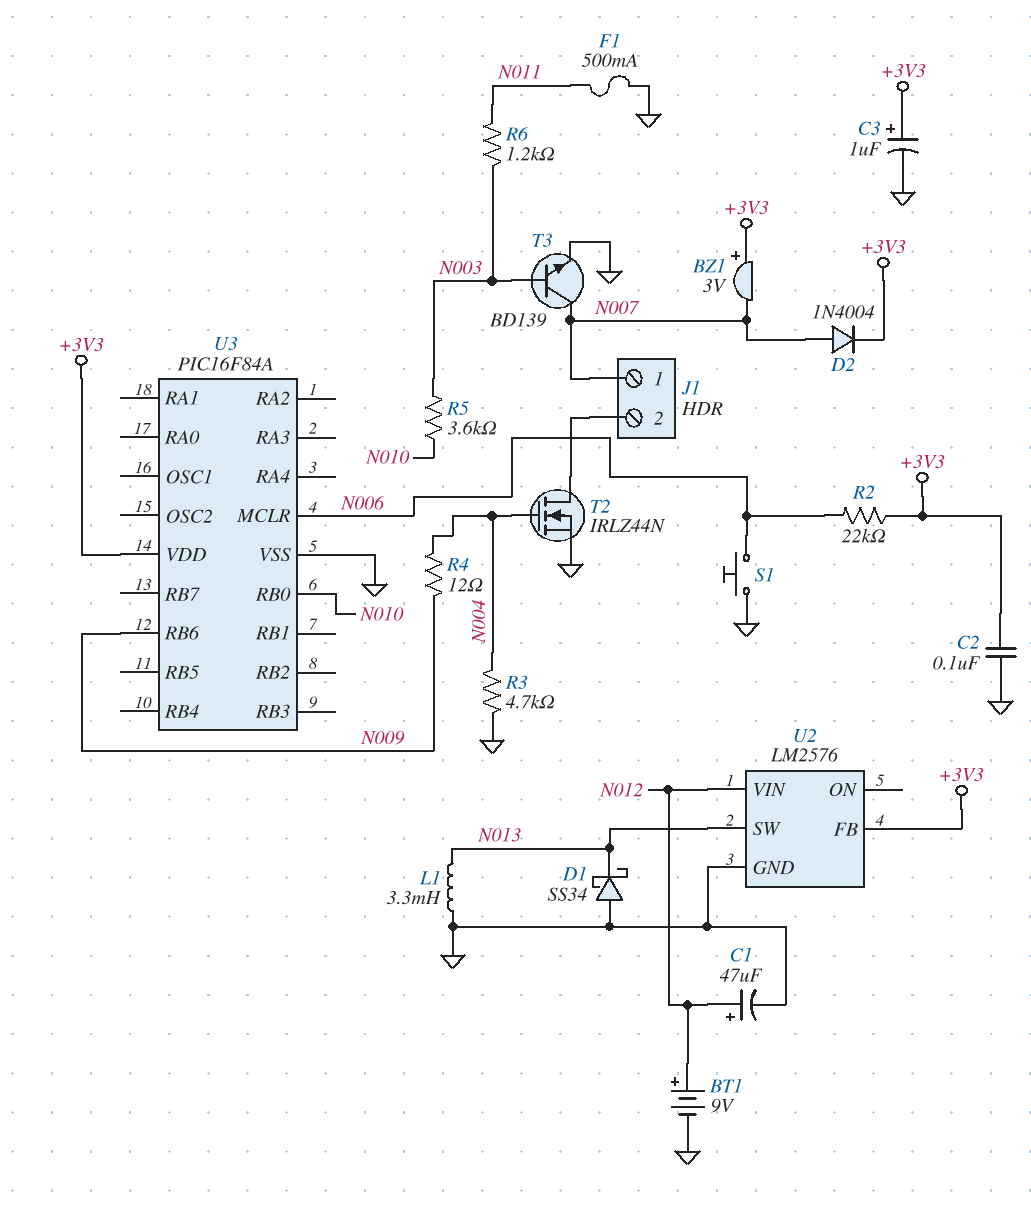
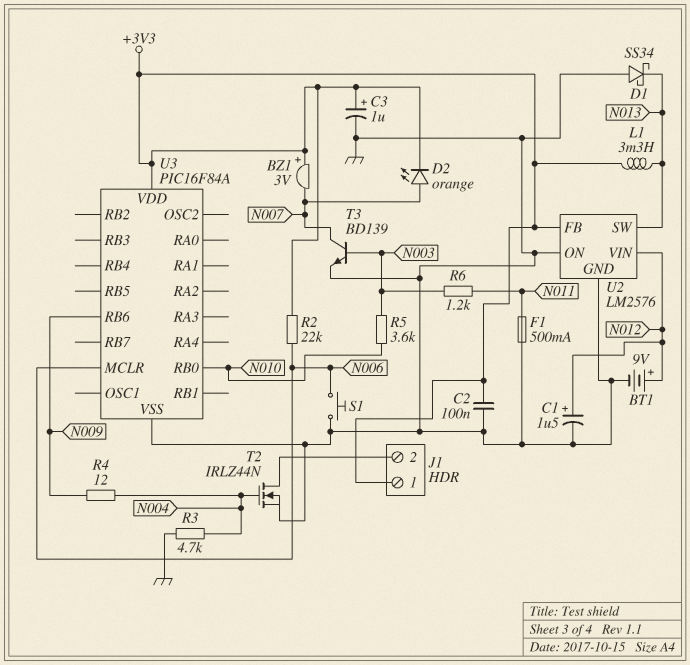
C1: 47uF (plus N012, minus GND) -> 1.5uF (plus N012, minus GND)
D2: diode 1N4004 (A N007, K +3V3) -> LED orange (A N007, K +3V3)
J1 pin 1: N007 -> +3V3
L1: 3.3mH (GND, N013) -> 3.3mH (+3V3, N013)
U2 pin ON: none -> GND

